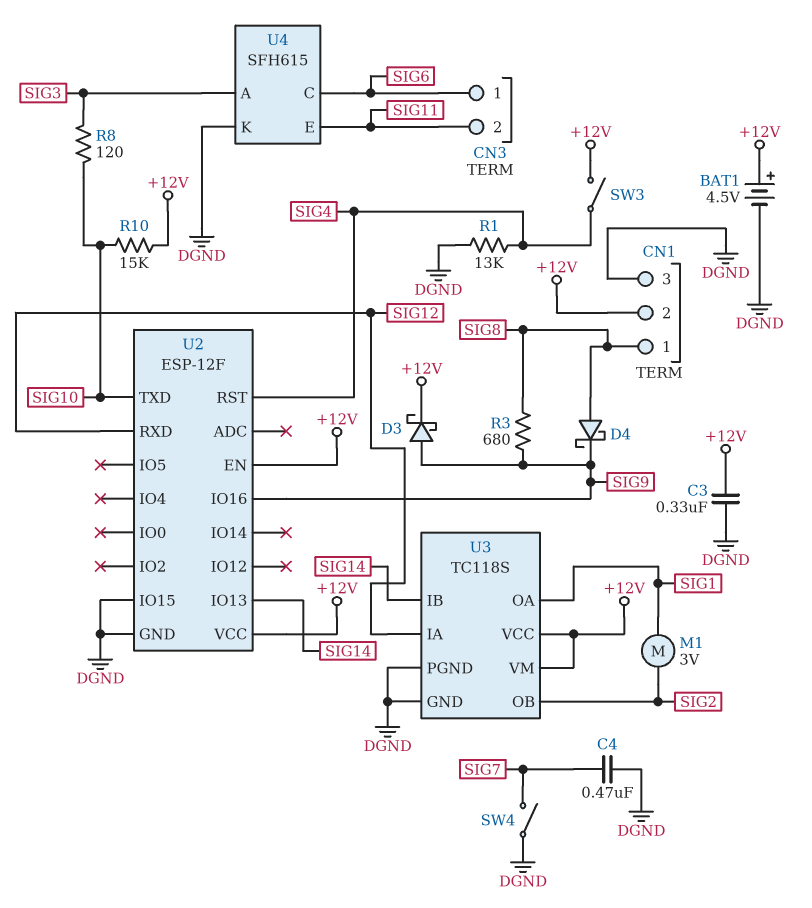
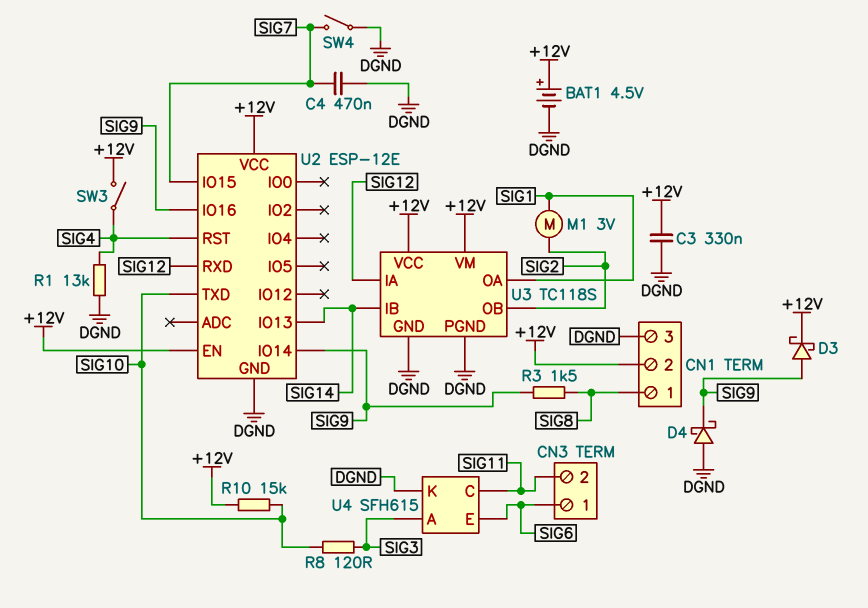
D4: schottky (A SIG8, K SIG9) -> schottky (A DGND, K SIG9)
R3: 680 (SIG8, SIG9) -> 1.5k (SIG8, SIG9)
U2: ESP-12F -> ESP-12E
U2 pin IO14: none -> SIG9
U2 pin IO15: DGND -> SIG7
U4 pin C: SIG6 -> SIG11
U4 pin E: SIG11 -> SIG6

